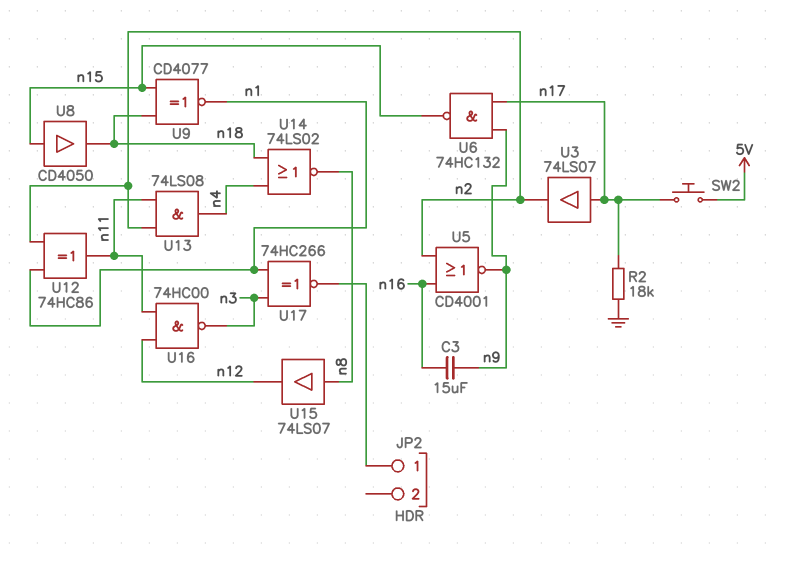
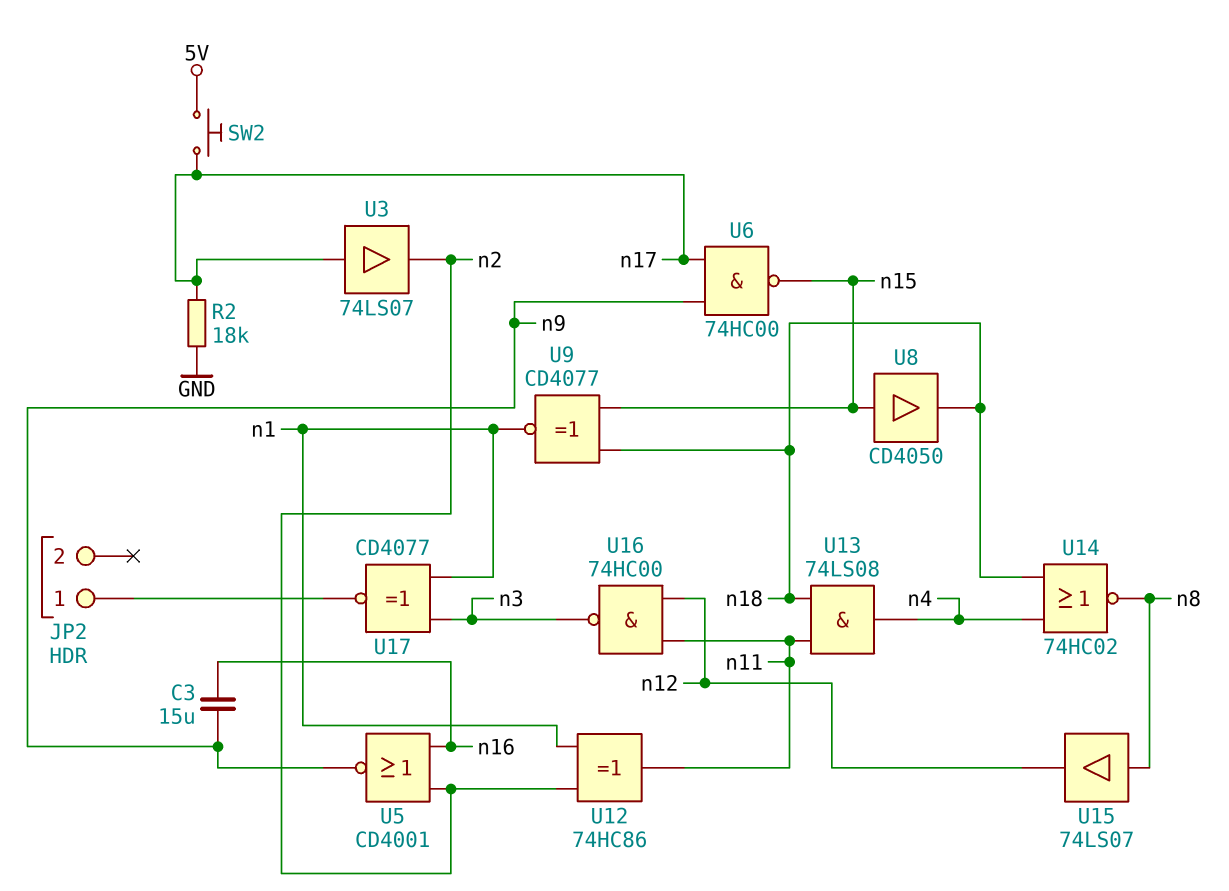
U6: NAND 74HC132 (in n9, in n17, out n15) -> NAND 74HC00 (in n9, in n17, out n15)
U13: AND 74LS08 (in n2, in n11, out n4) -> AND 74LS08 (in n11, in n18, out n4)
U14: NOR 74LS02 (in n4, in n18, out n8) -> NOR 74HC02 (in n4, in n18, out n8)
U17: XNOR 74HC266 (in n1, in n3, out JP2/1) -> XNOR CD4077 (in n1, in n3, out JP2/1)

